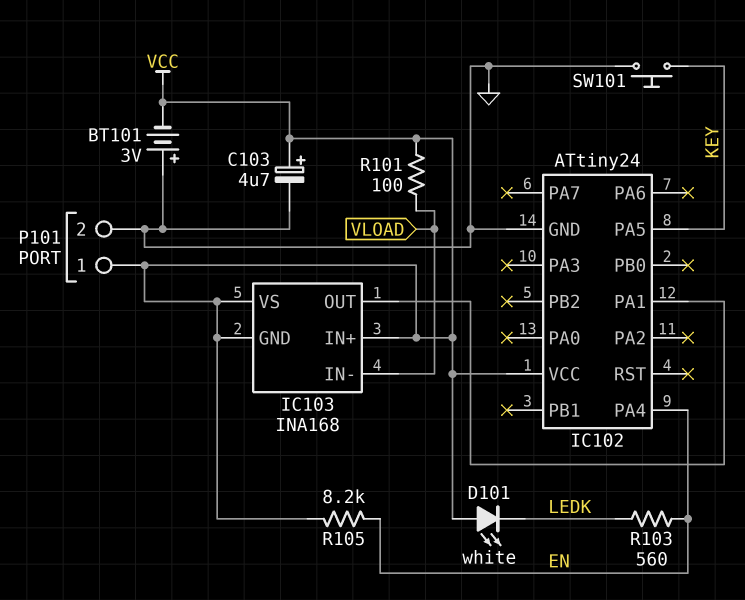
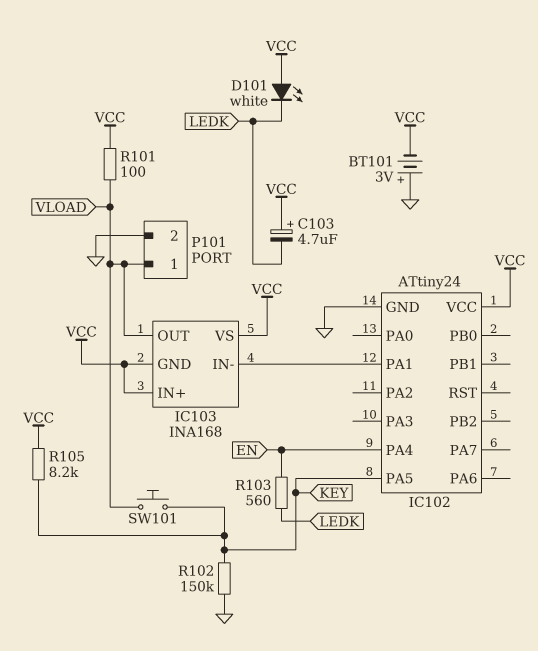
C103: 4.7uF (plus VCC, minus GND) -> 4.7uF (plus VCC, minus LEDK)
IC103 pin IN-: VLOAD -> IC102/PA1
IC103 pin OUT: IC102/PA1 -> VLOAD
P101 pin 1: VCC -> VLOAD
R102: none -> 150k (GND, KEY)
R105: 8.2k (EN, VCC) -> 8.2k (KEY, VCC)
SW101: button (GND, KEY) -> button (KEY, VLOAD)

